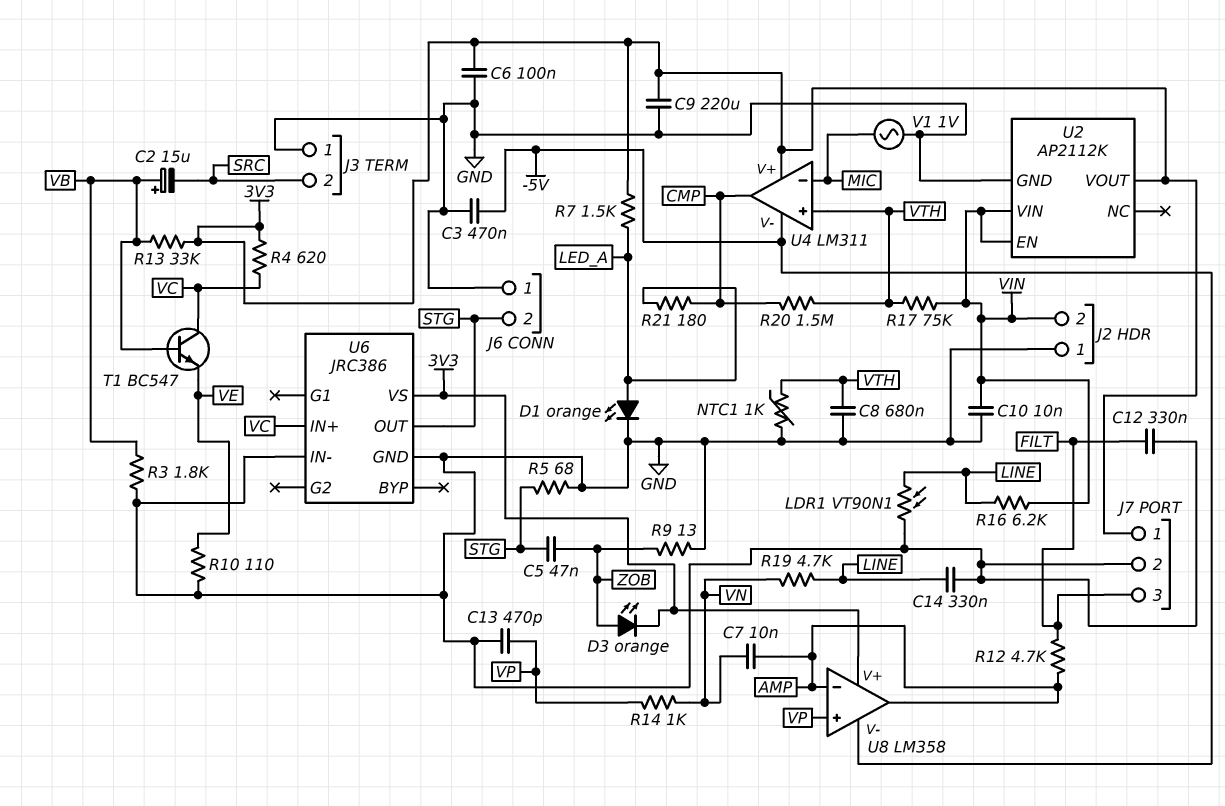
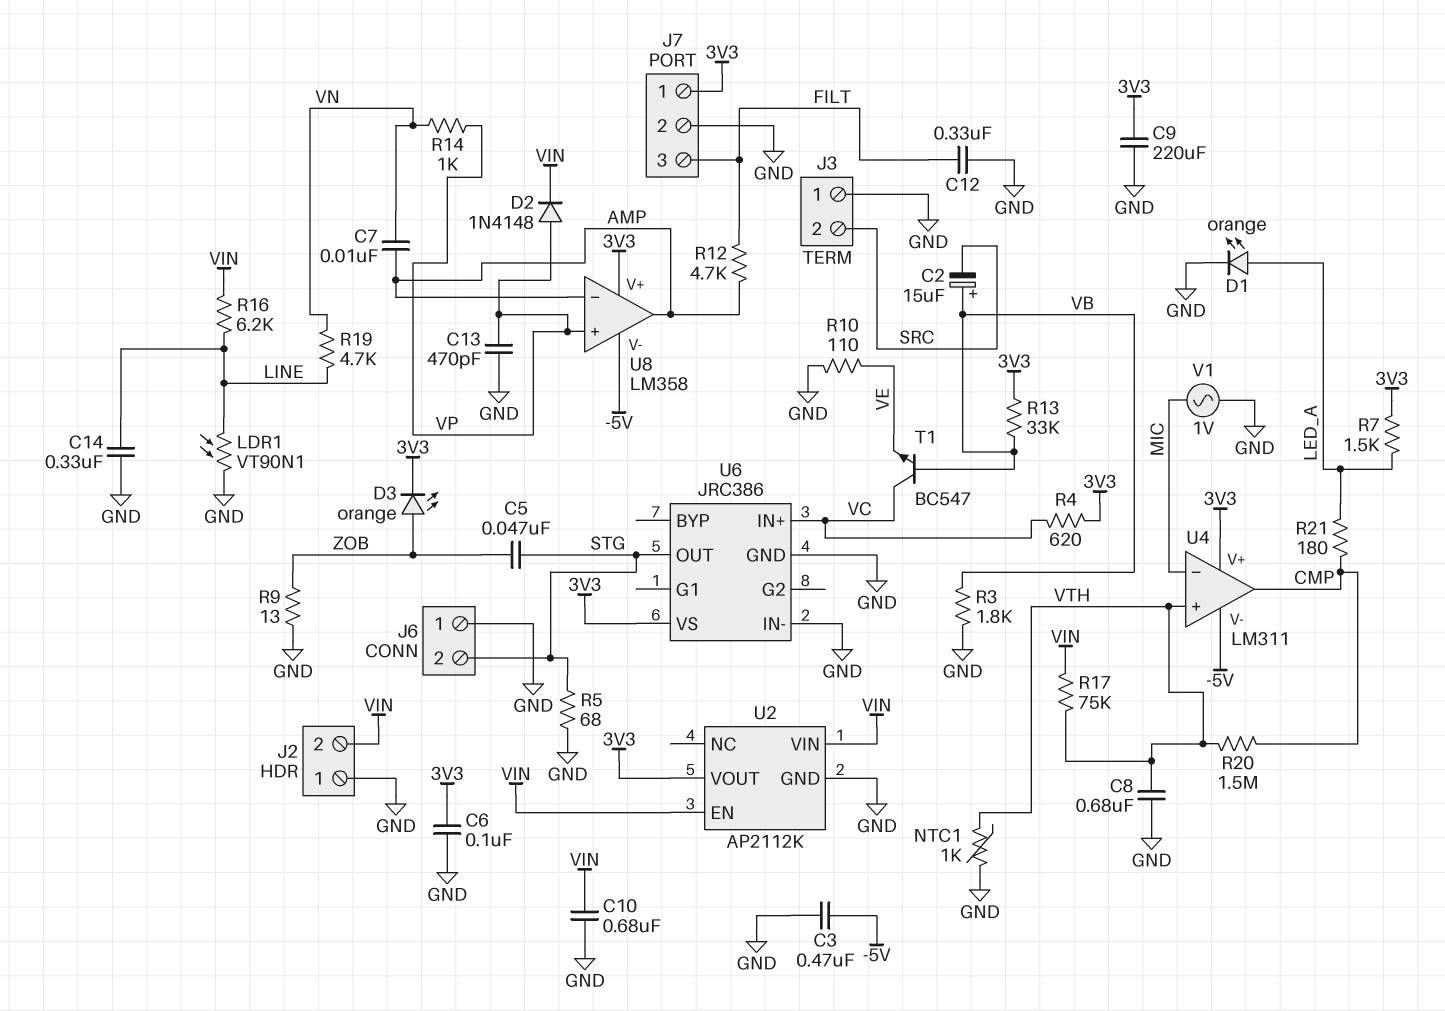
C10: 10nF (GND, VIN) -> 680nF (GND, VIN)
D2: none -> diode 1N4148 (A VP, K VIN)

